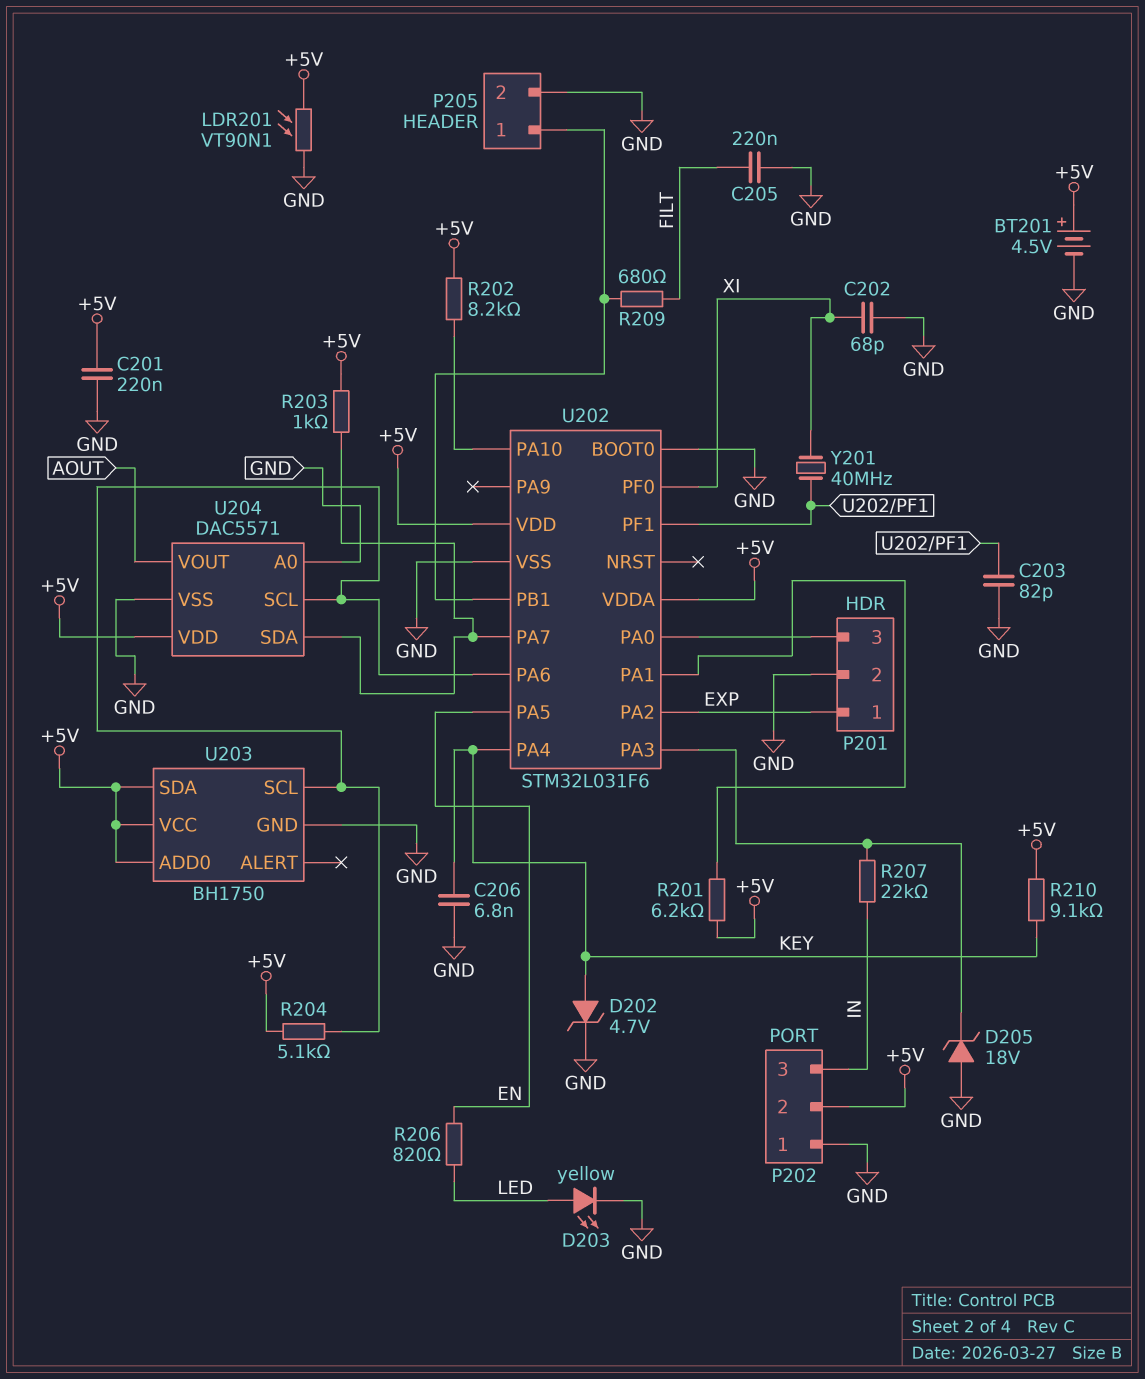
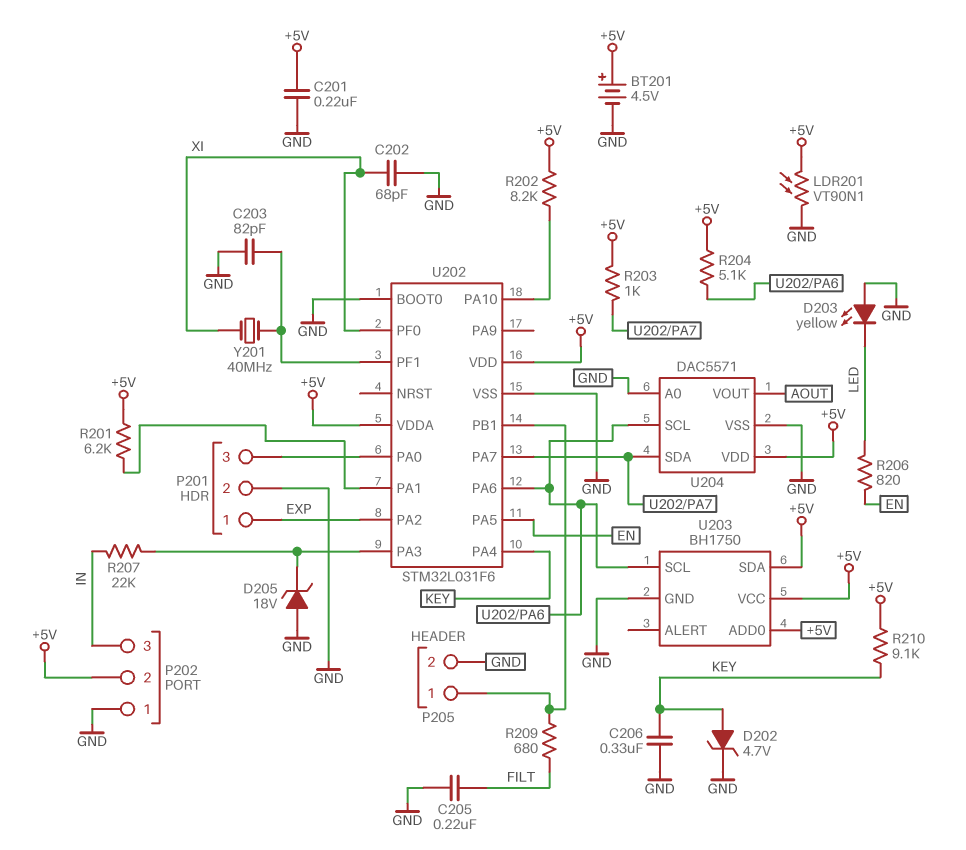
C206: 6.8nF (GND, KEY) -> 330nF (GND, KEY)
D203: LED yellow (A LED, K GND) -> LED yellow (A GND, K LED)

